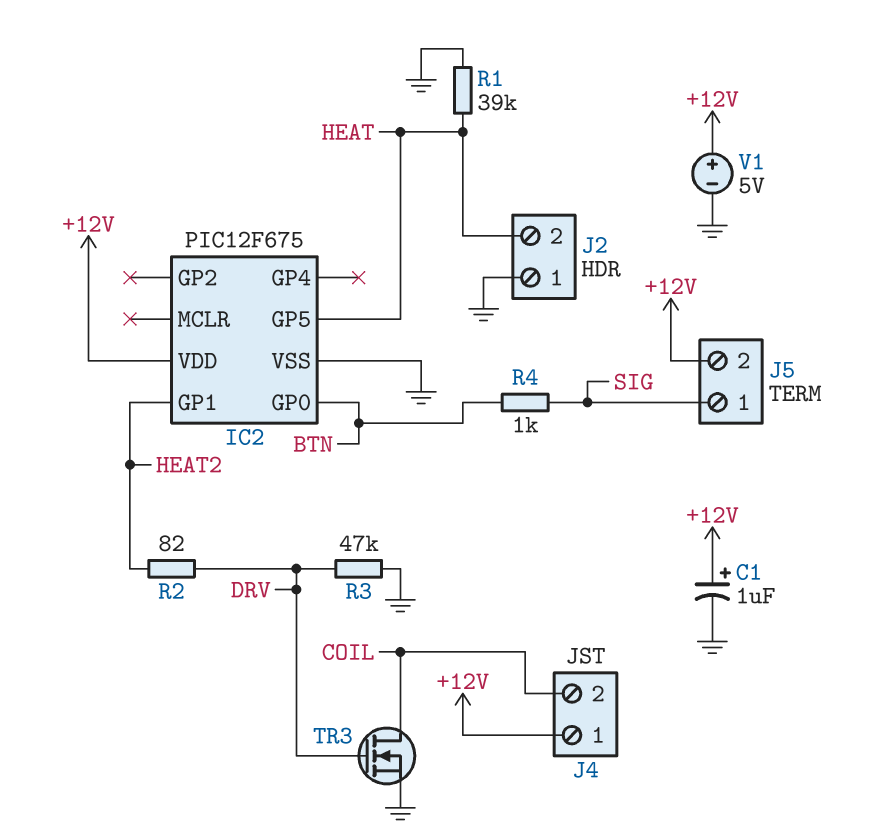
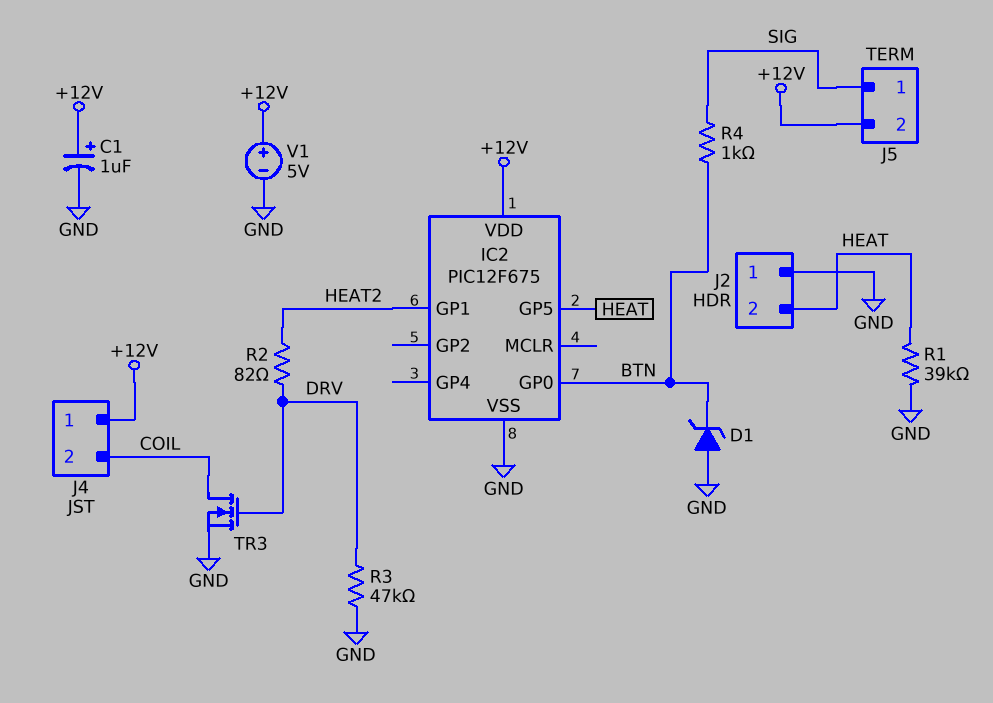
D1: none -> zener (A GND, K BTN)

